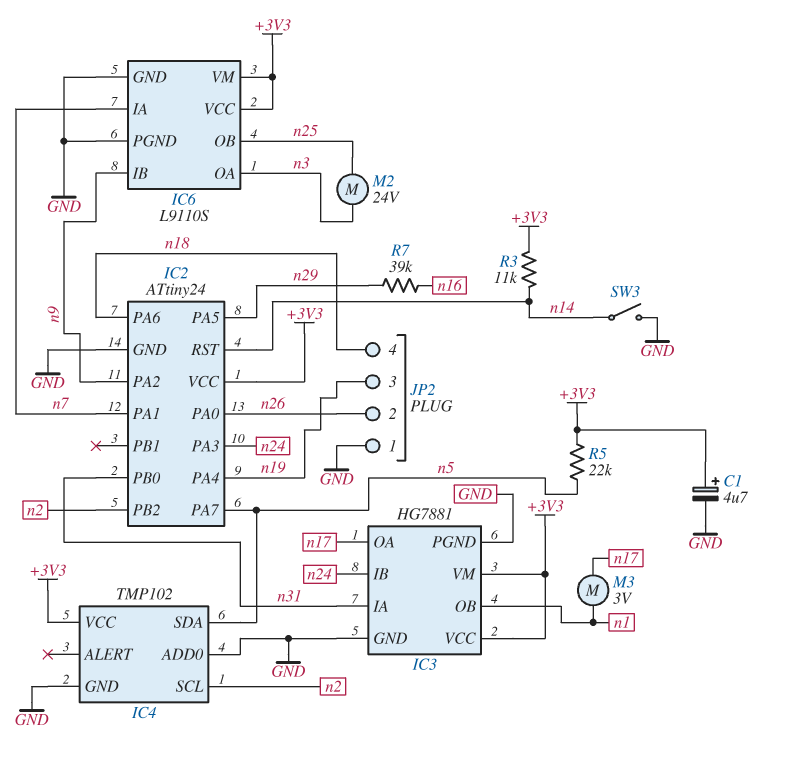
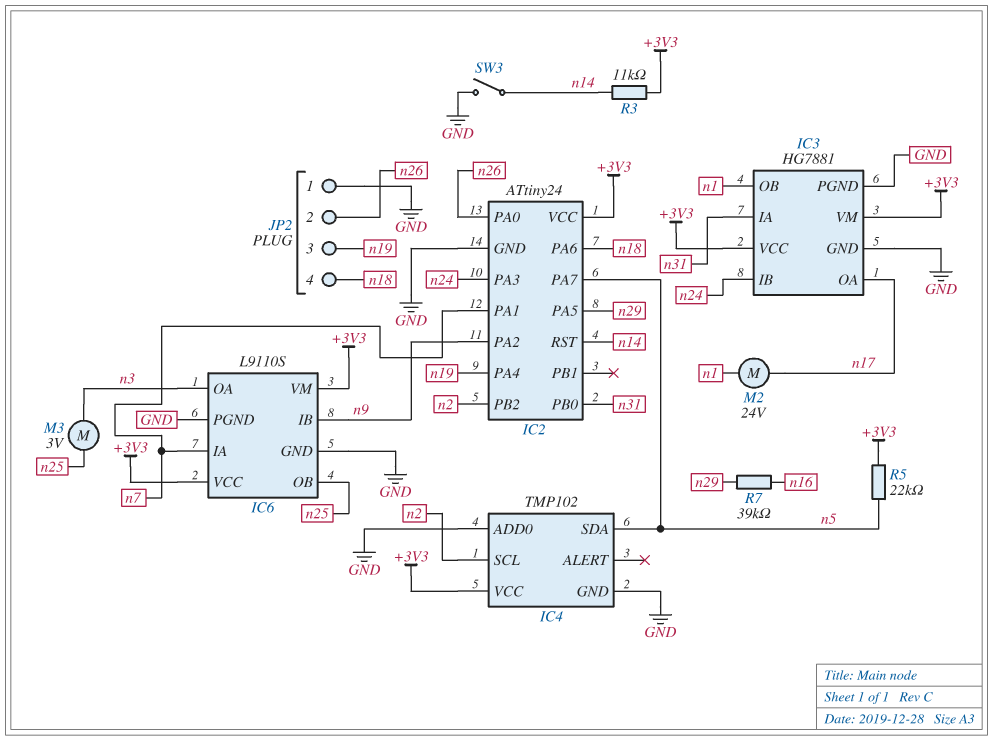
C1: 4.7uF (plus +3V3, minus GND) -> none
M2: motor 24V (n3, n25) -> motor 24V (n1, n17)
M3: motor 3V (n1, n17) -> motor 3V (n3, n25)

